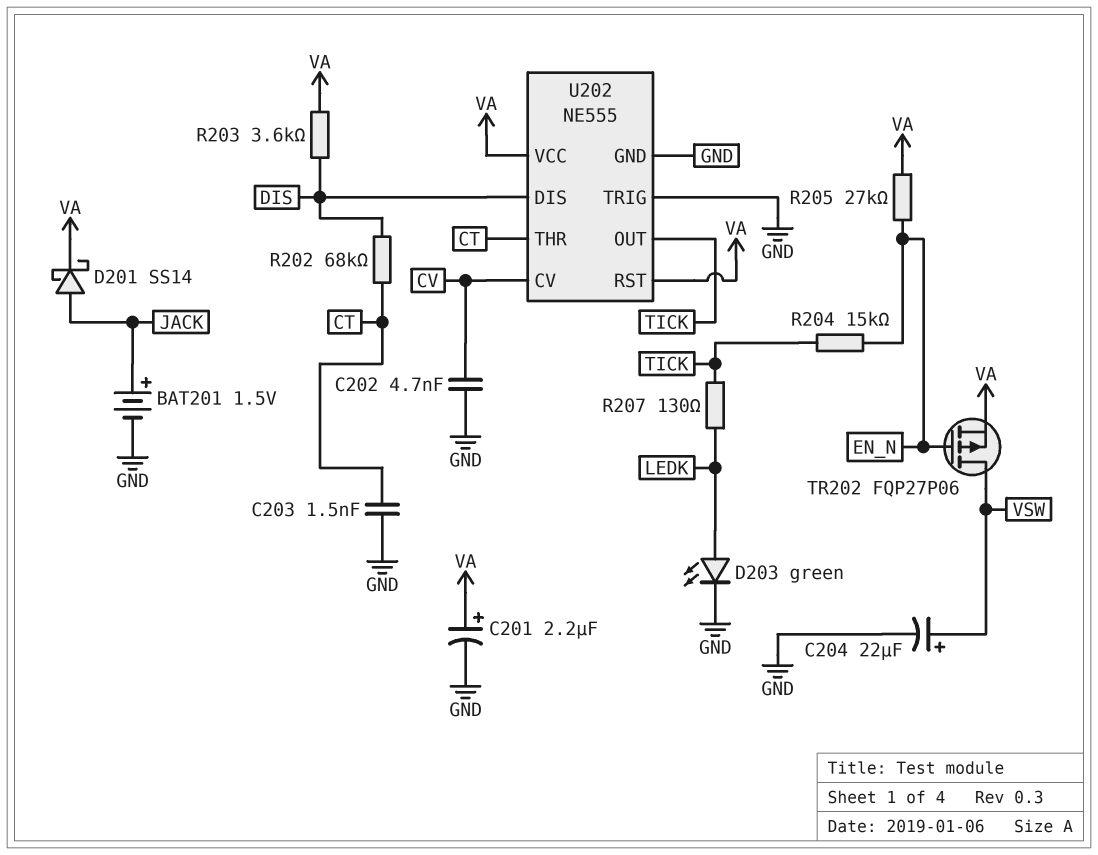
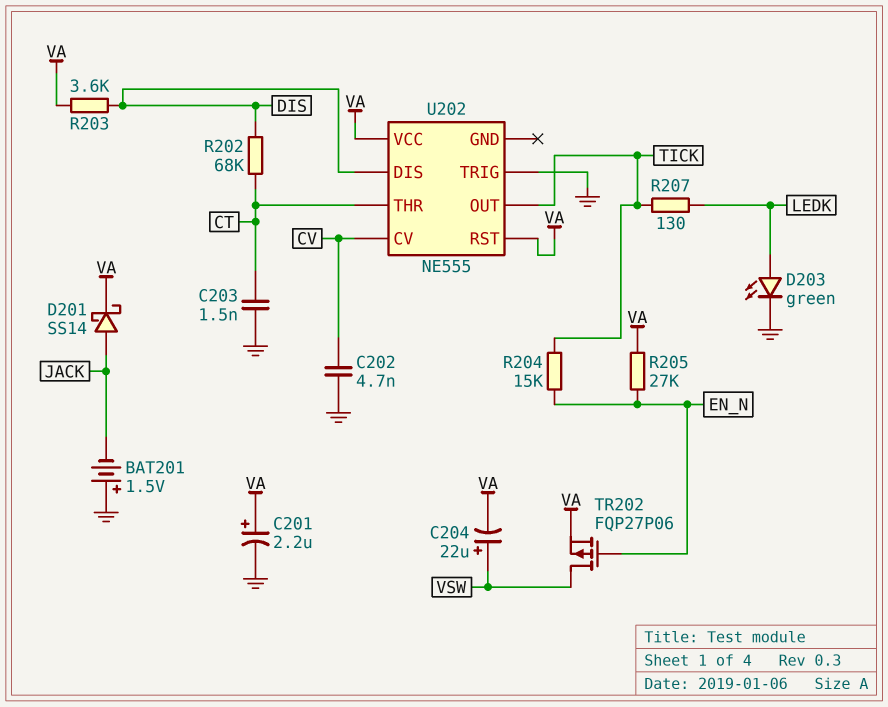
BAT201: 1.5V (plus JACK, minus GND) -> 1.5V (plus GND, minus JACK)
C204: 22uF (plus VSW, minus GND) -> 22uF (plus VSW, minus VA)
U202 pin GND: GND -> none

